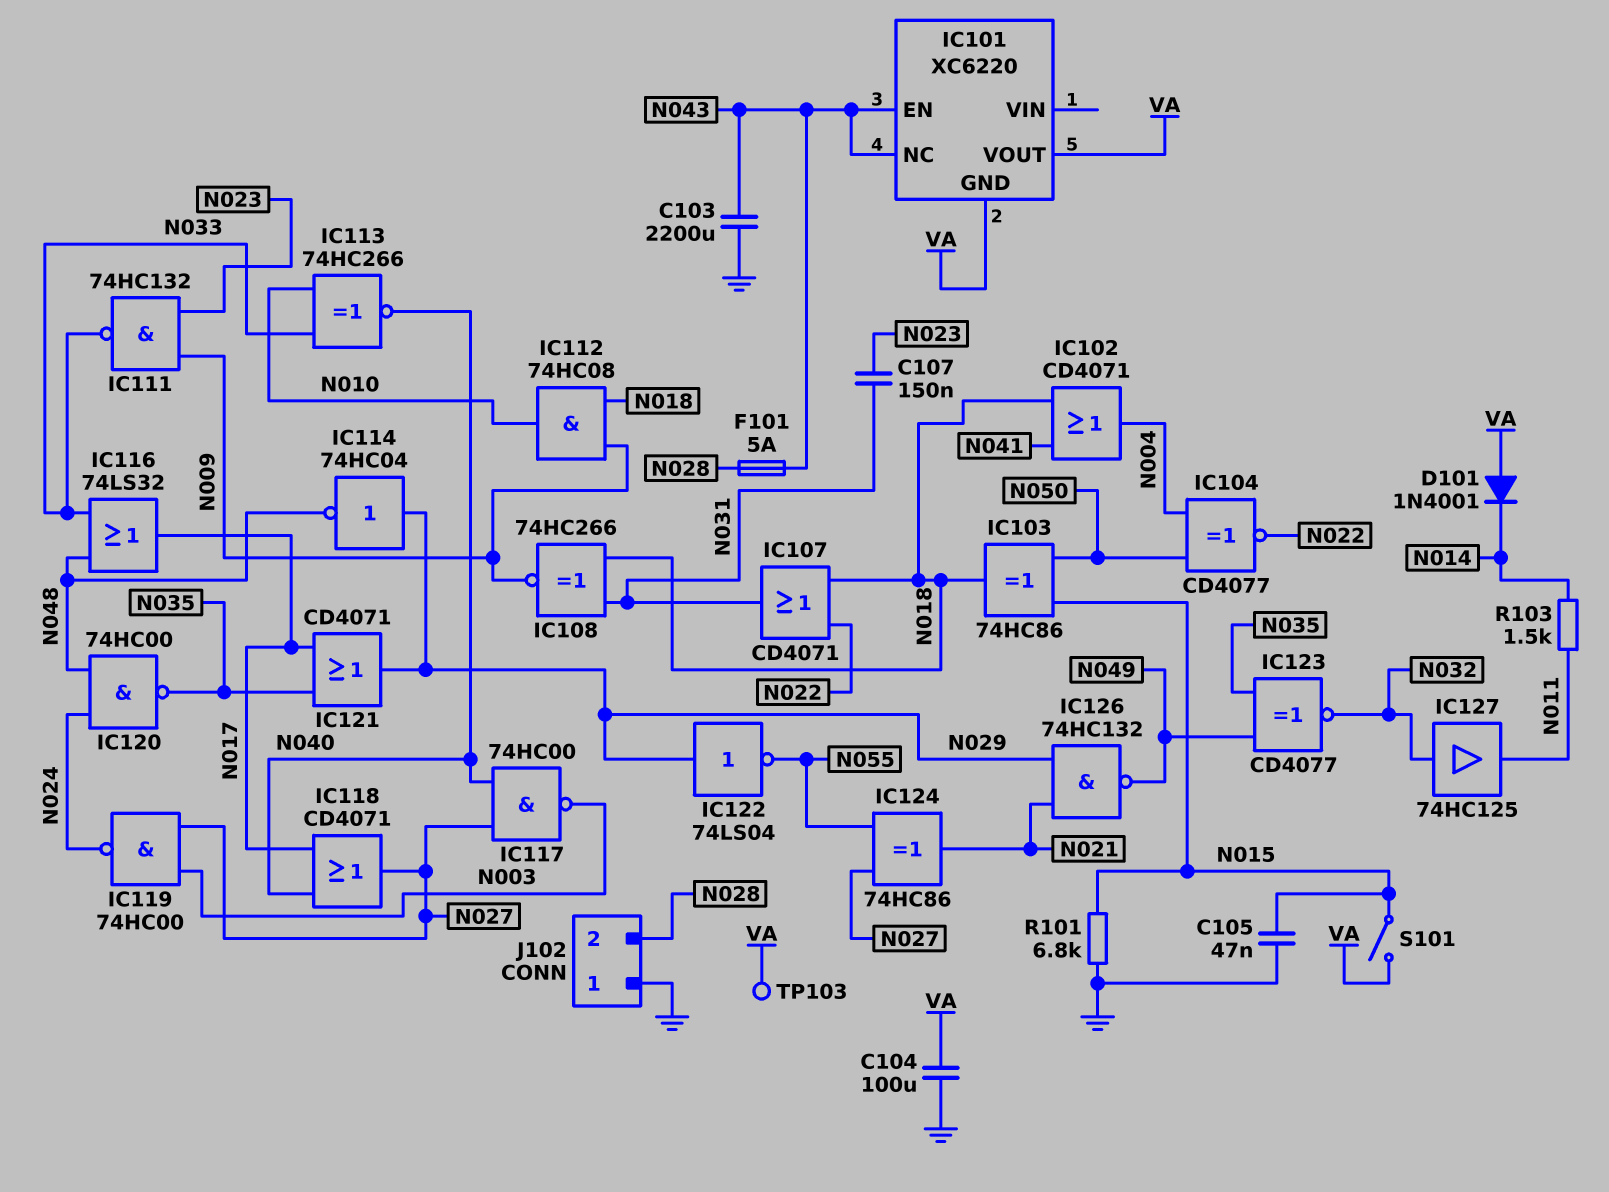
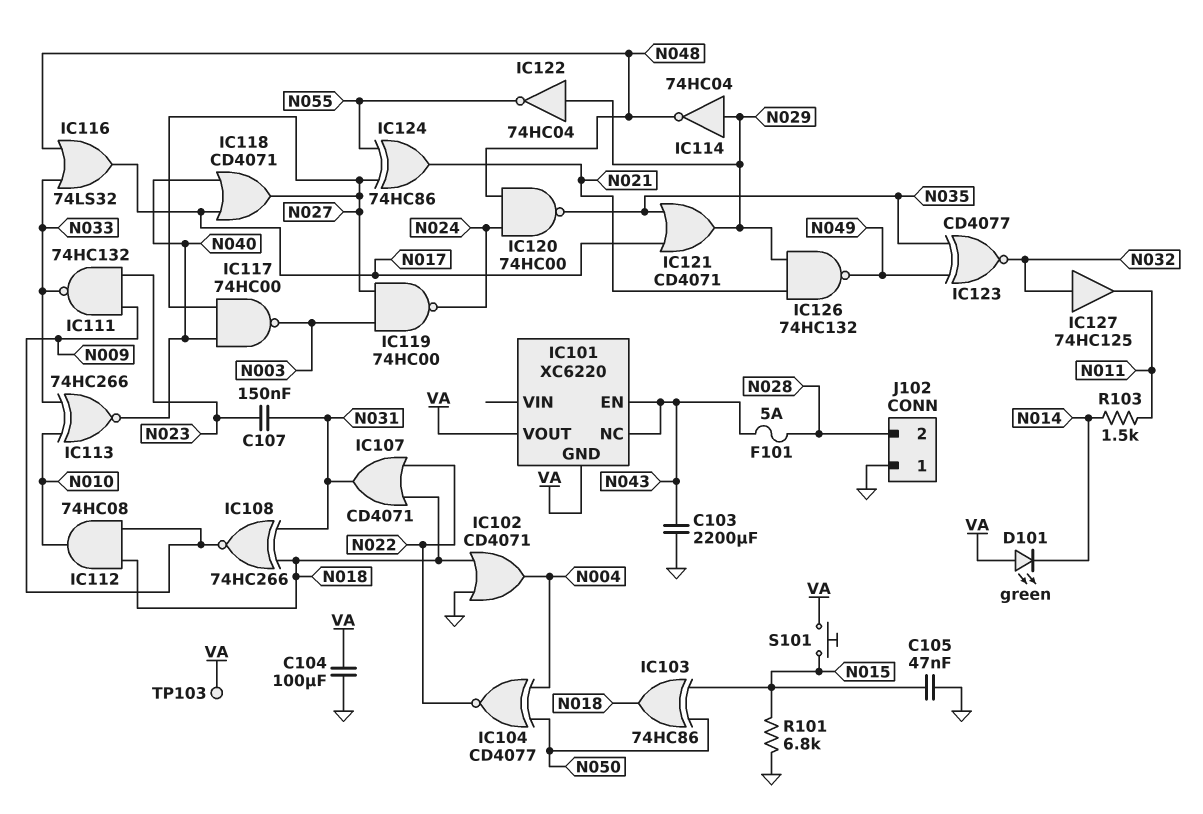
D101: diode 1N4001 (A VA, K N014) -> LED green (A VA, K N014)
IC102: OR CD4071 (in N018, in N041, out N004) -> OR CD4071 (in GND, in N018, out N004)
IC122: NOT 74LS04 (in N029, out N055) -> NOT 74HC04 (in N029, out N055)
S101: switch (N015, VA) -> button (N015, VA)

